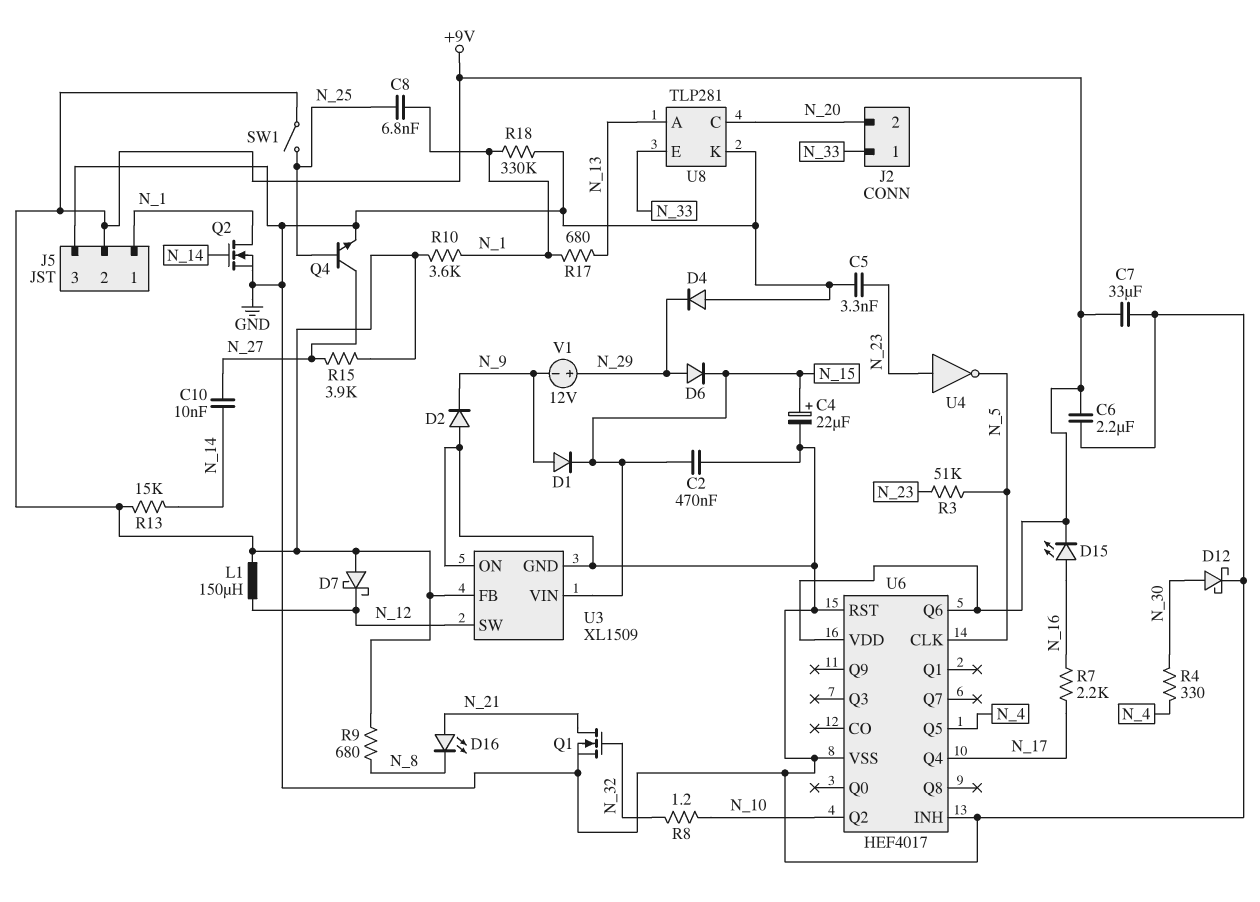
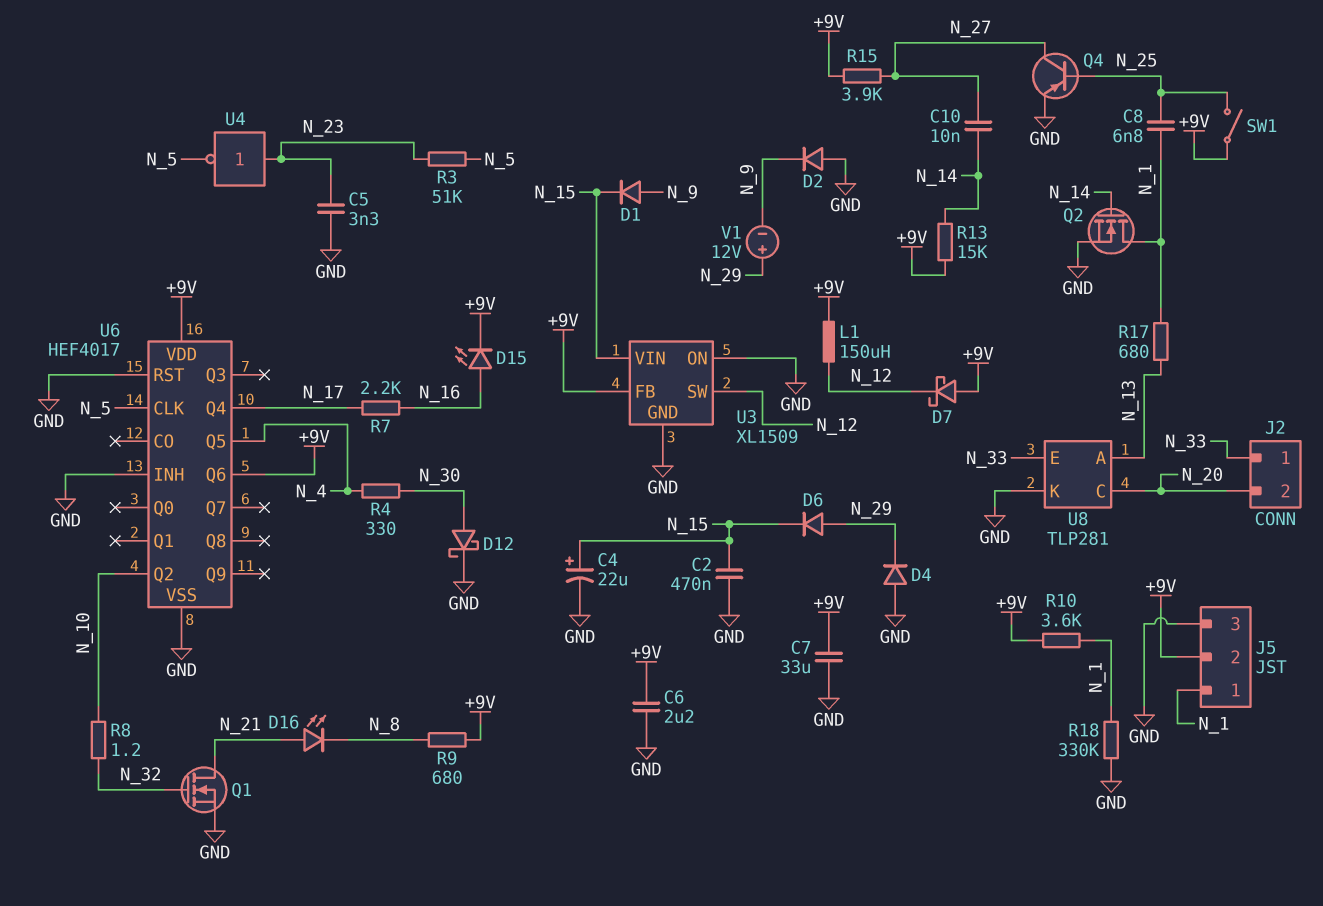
Q4: NPN (B N_25, C N_27, E GND) -> PNP (B N_25, C N_27, E GND)

